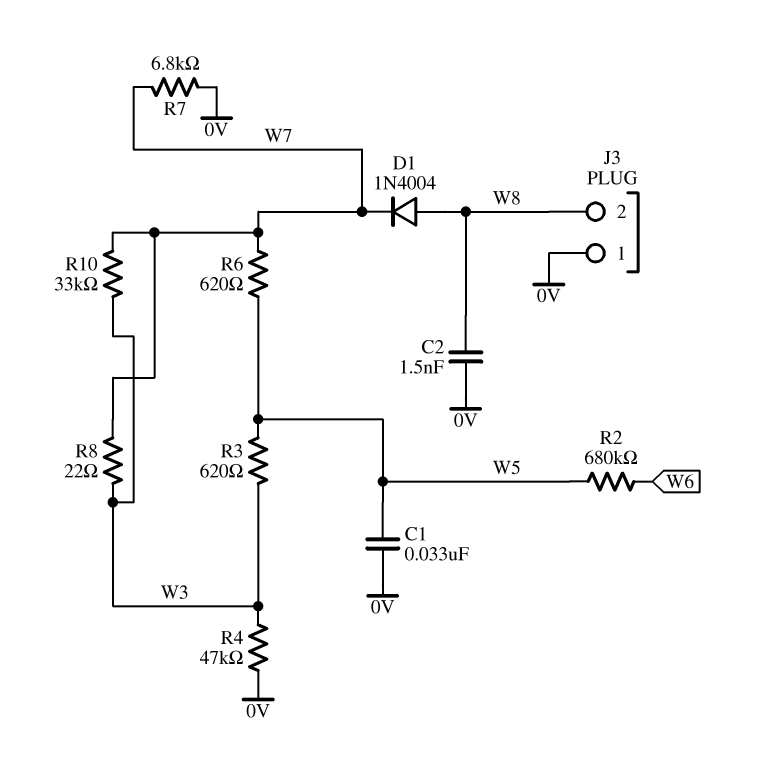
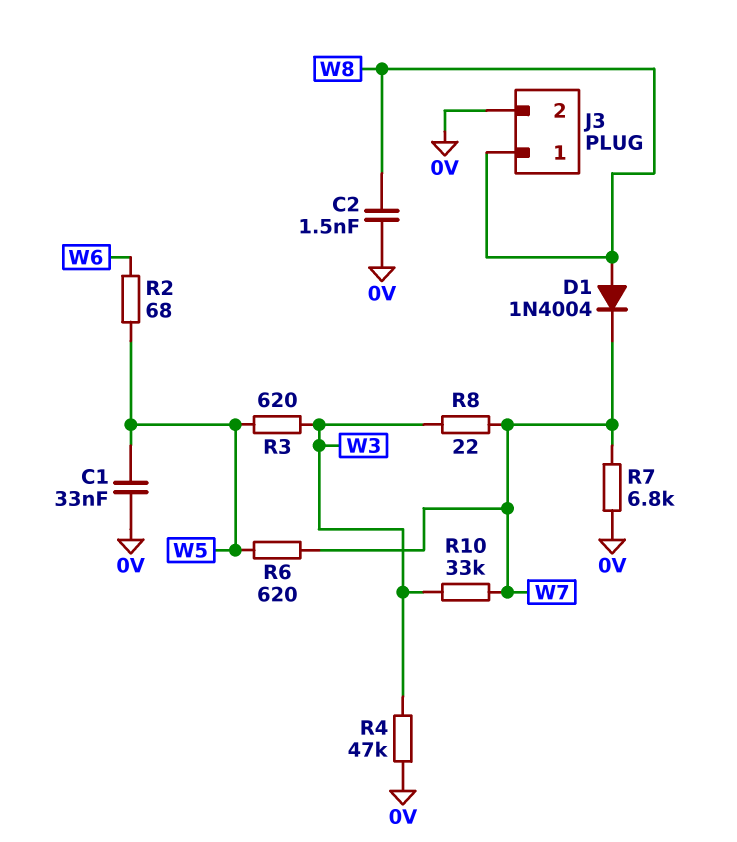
J3 pin 1: 0V -> W8
J3 pin 2: W8 -> 0V
R2: 680k (W5, W6) -> 68 (W5, W6)

